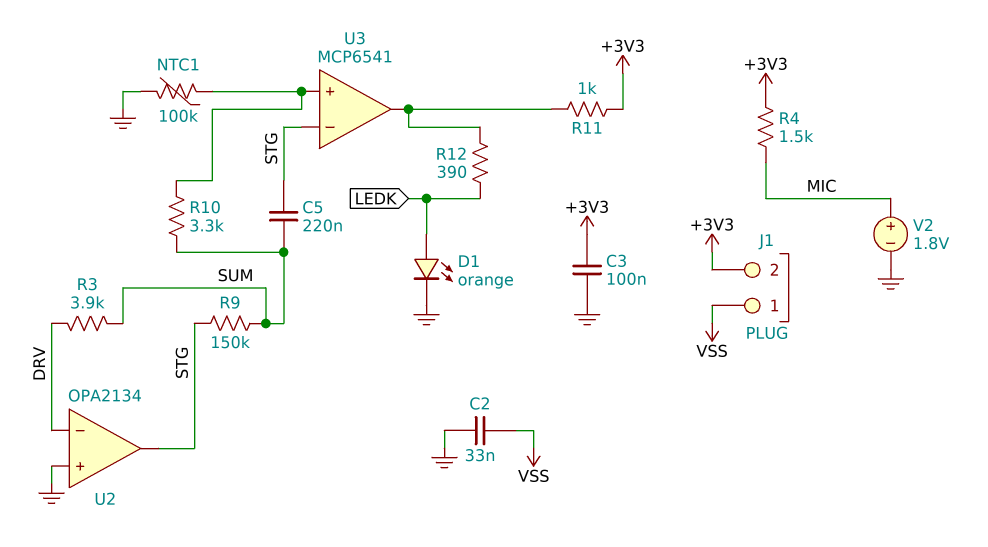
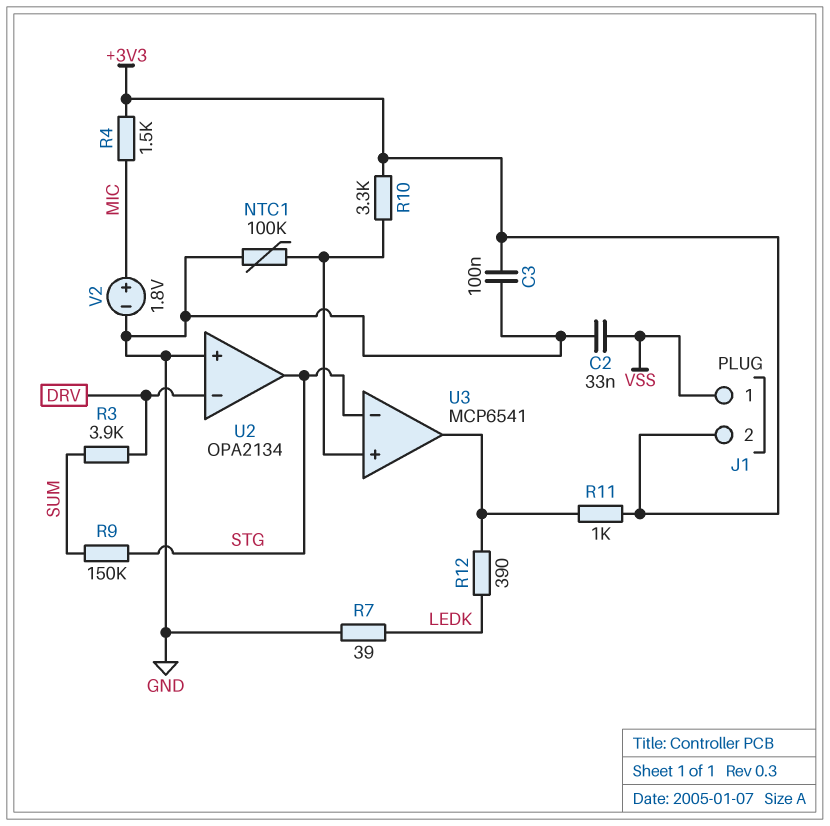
C5: 220nF (STG, SUM) -> none
D1: LED orange (A LEDK, K GND) -> none
R7: none -> 39 (GND, LEDK)
R10: 3.3k (SUM, U3/in+) -> 3.3k (+3V3, U3/in+)

